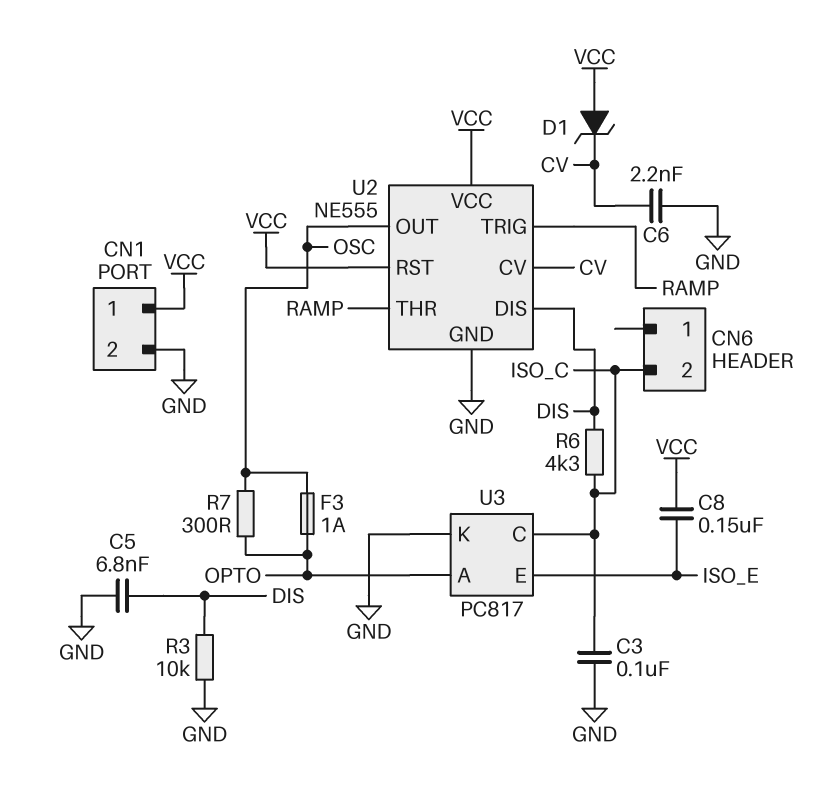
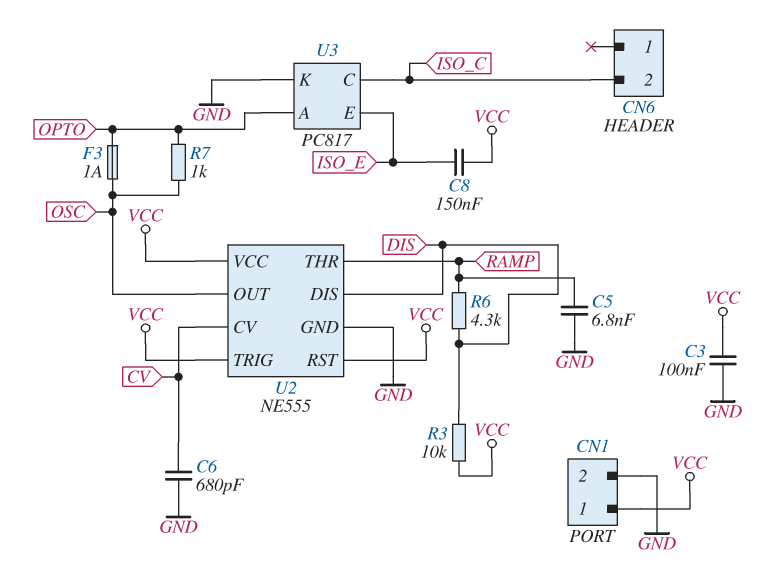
C3: 100nF (GND, ISO_C) -> 100nF (GND, VCC)
C5: 6.8nF (DIS, GND) -> 6.8nF (GND, RAMP)
C6: 2.2nF (CV, GND) -> 680pF (CV, GND)
D1: zener (A VCC, K CV) -> none
R3: 10k (DIS, GND) -> 10k (DIS, VCC)
R6: 4.3k (DIS, ISO_C) -> 4.3k (DIS, RAMP)
R7: 300 (OPTO, OSC) -> 1k (OPTO, OSC)
U2 pin TRIG: RAMP -> VCC

